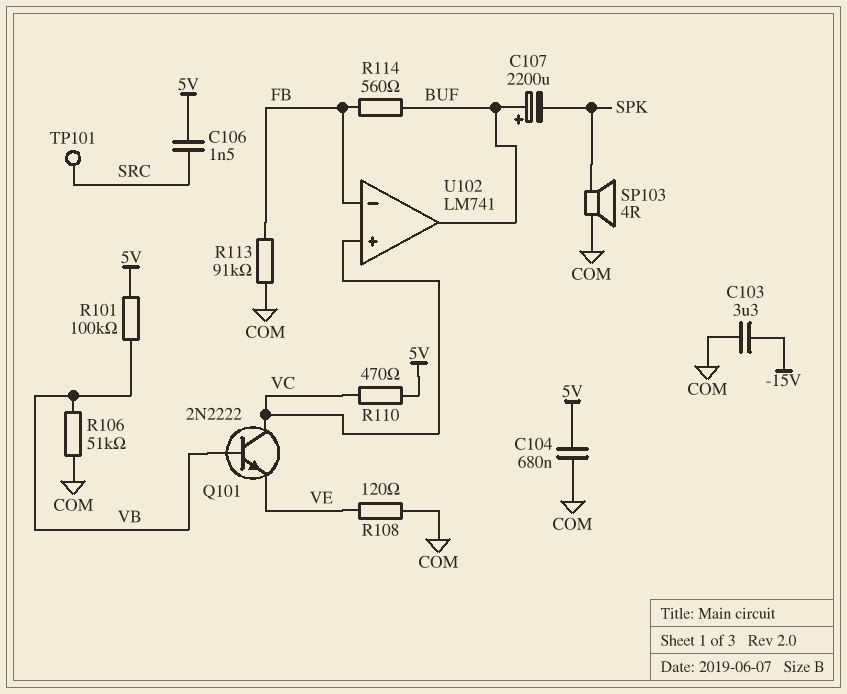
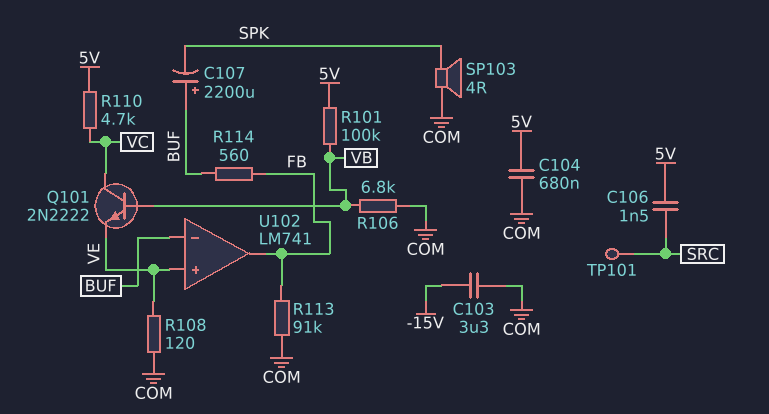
R106: 51k (COM, VB) -> 6.8k (COM, VB)
R110: 470 (5V, VC) -> 4.7k (5V, VC)
U102 pin in+: VC -> VE
U102 pin in-: FB -> BUF
U102 pin out: BUF -> FB

